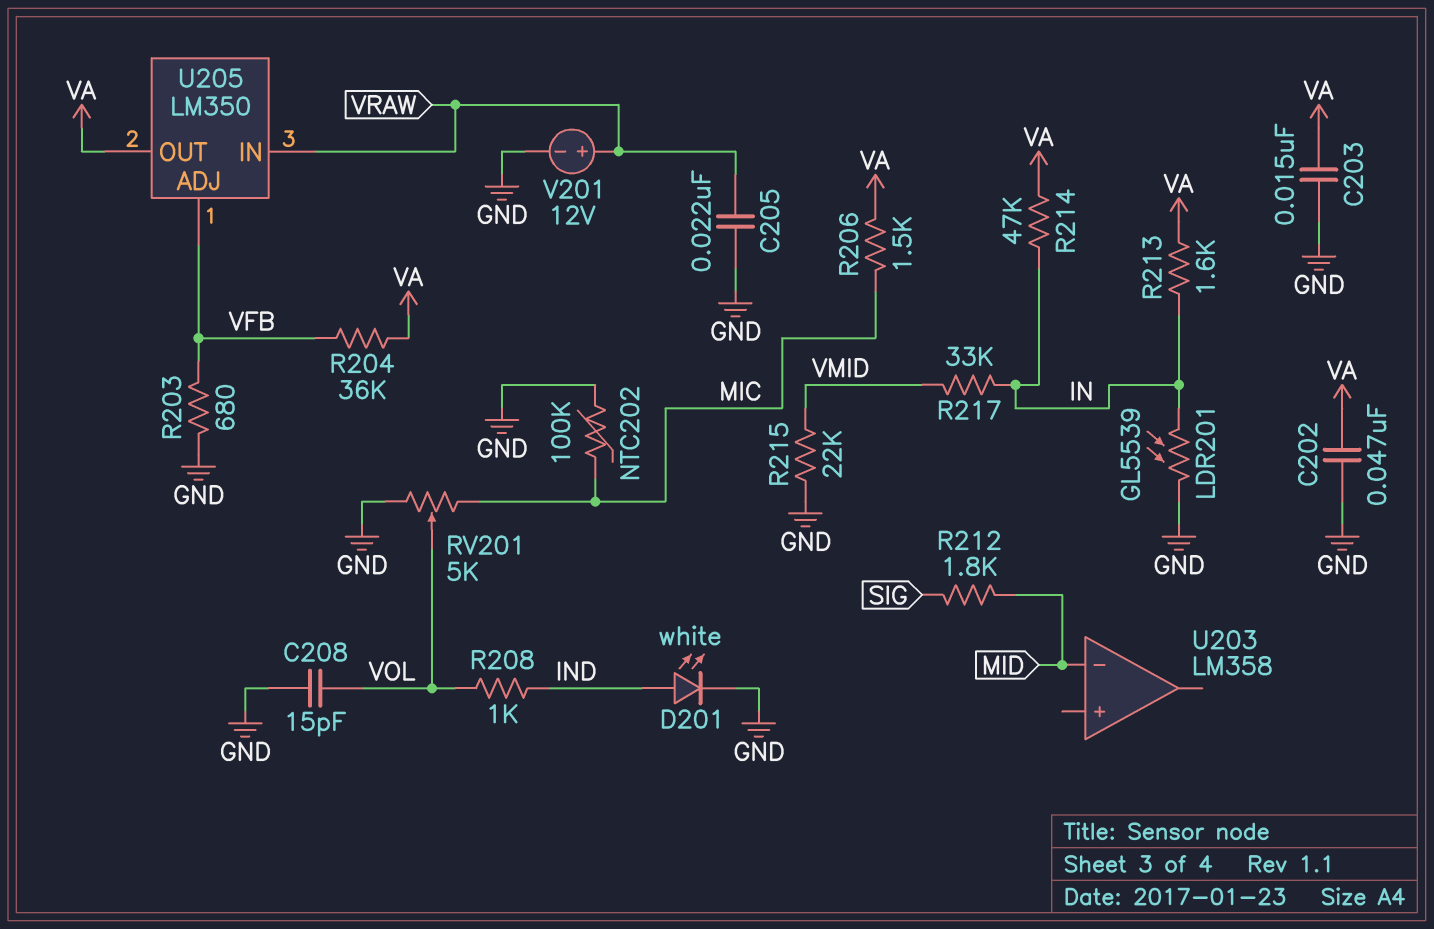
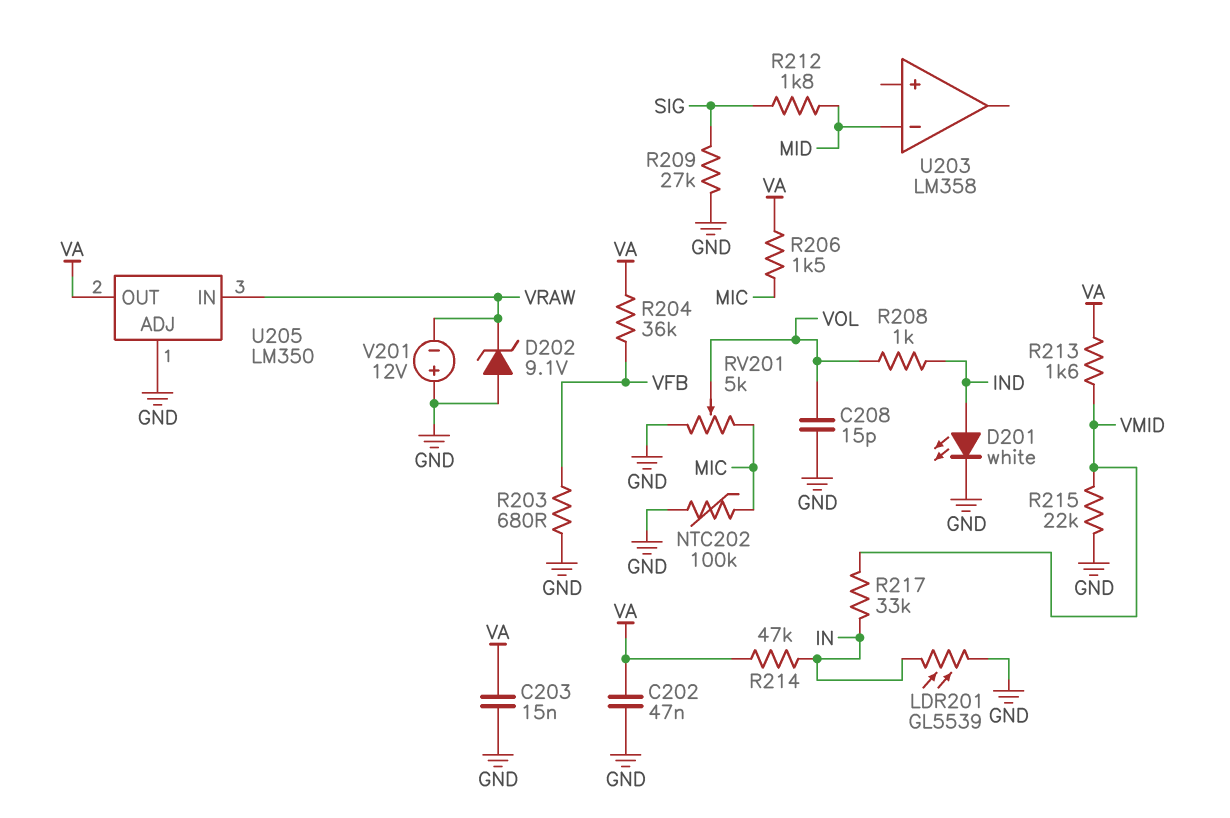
C205: 22nF (GND, VRAW) -> none
D202: none -> zener 9.1V (A GND, K VRAW)
R209: none -> 27k (GND, SIG)
R213: 1.6k (IN, VA) -> 1.6k (VA, VMID)
U205 pin ADJ: VFB -> GND
V201: 12V (plus VRAW, minus GND) -> 12V (plus GND, minus VRAW)

